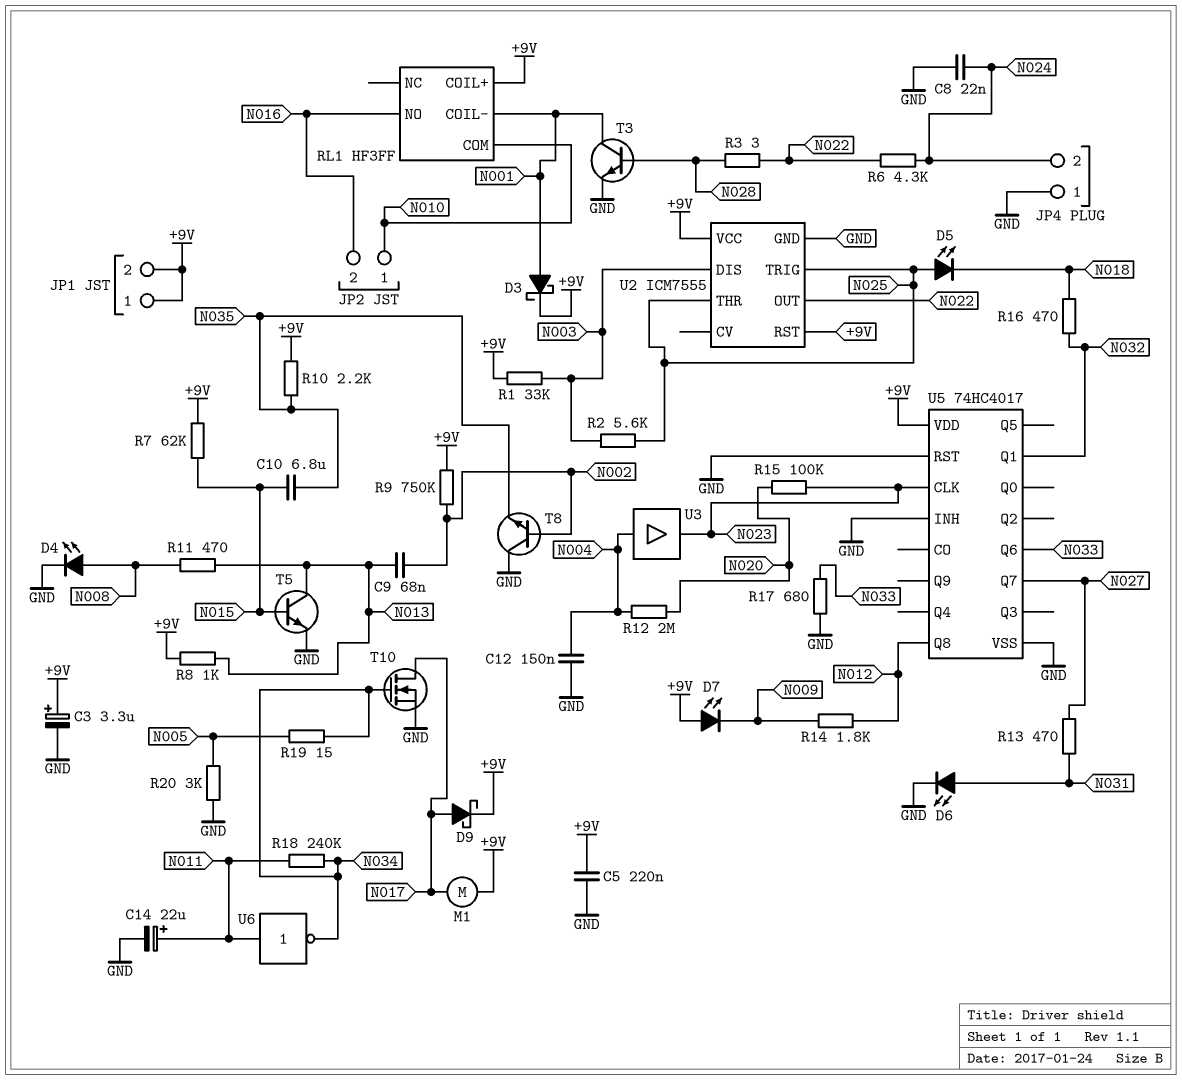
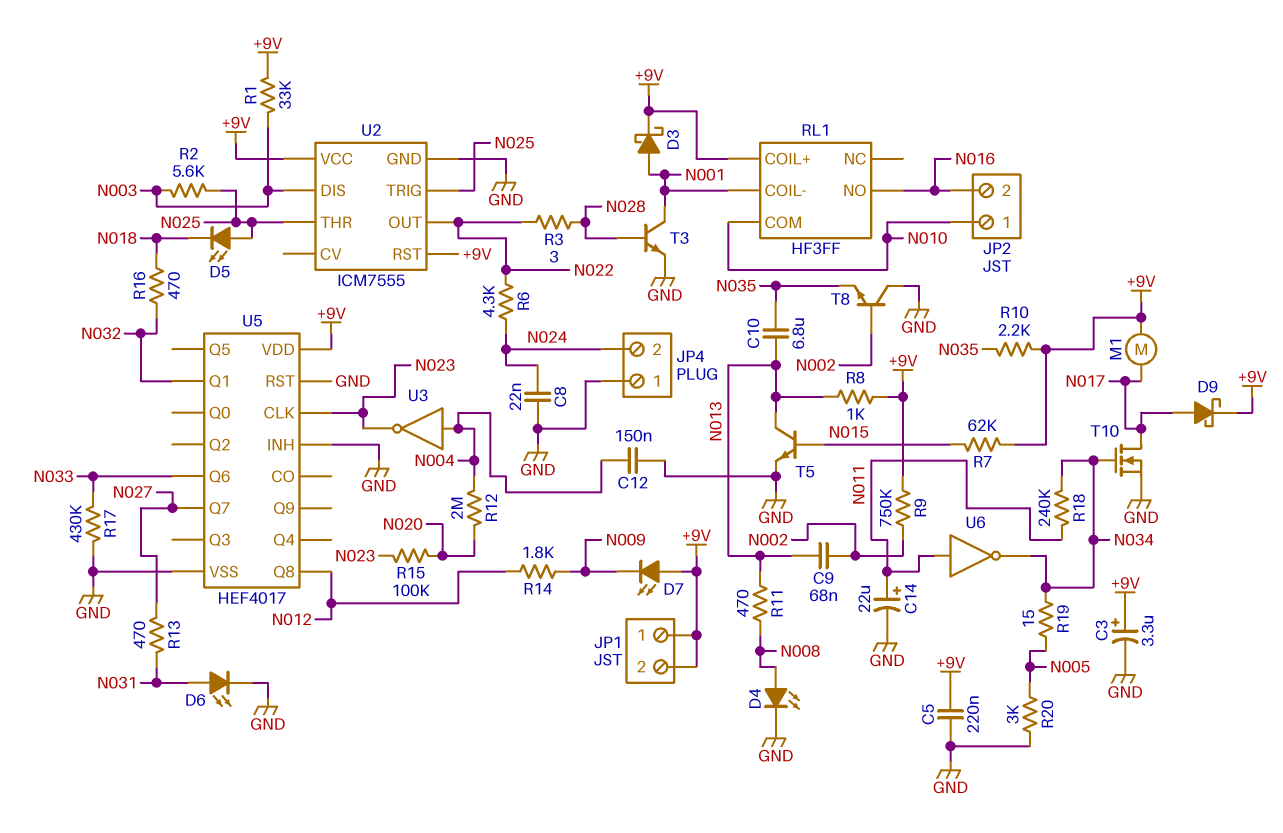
C10: 6.8uF (N015, N035) -> 6.8uF (N013, N035)
R17: 680 (GND, N033) -> 430k (GND, N033)
U3: buffer (in N004, out N023) -> NOT (in N004, out N023)
U5: 74HC4017 -> HEF4017

